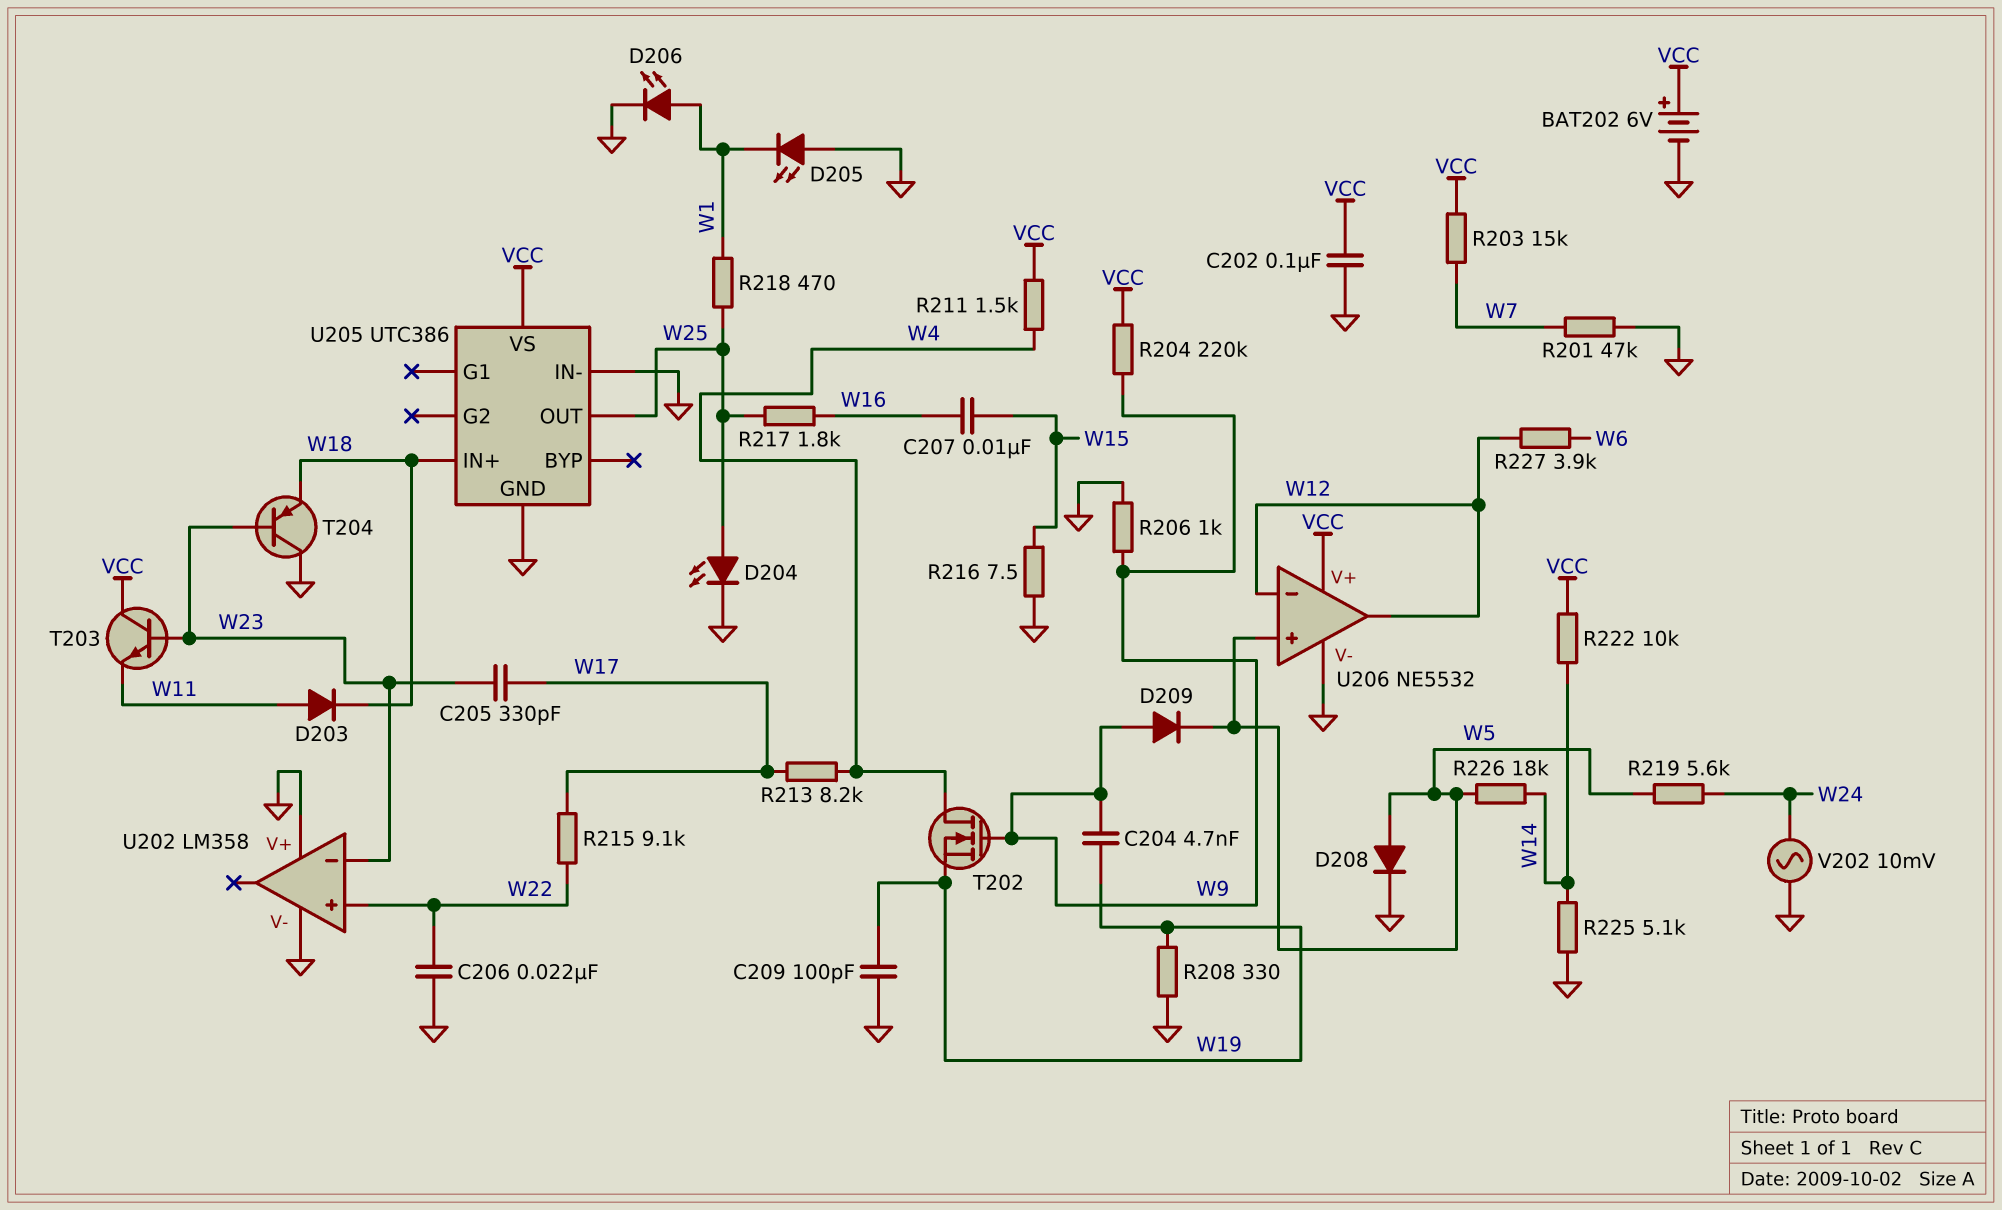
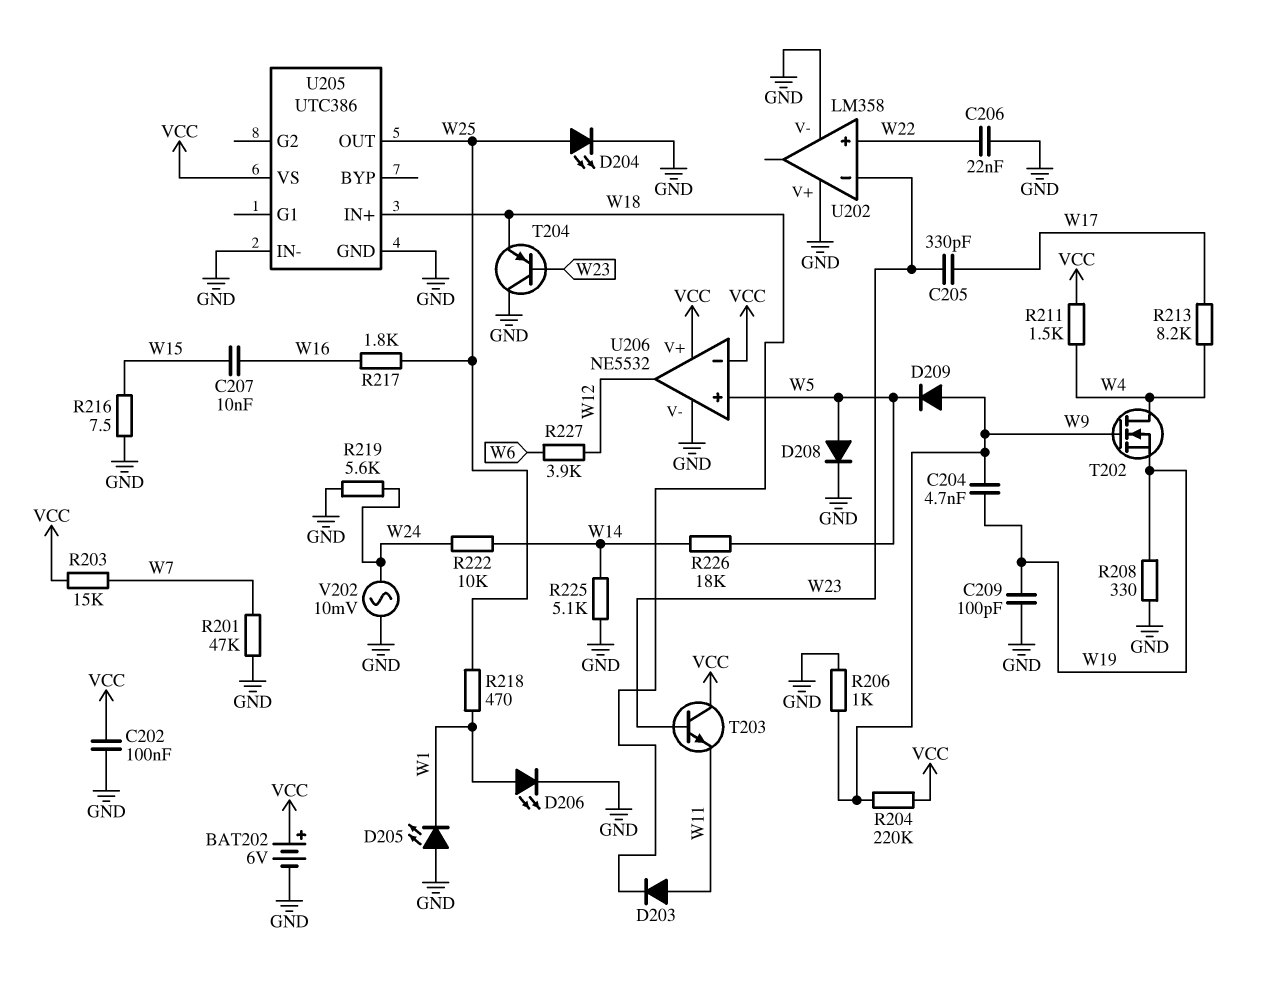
R215: 9.1k (W17, W22) -> none
R219: 5.6k (W5, W24) -> 5.6k (GND, W24)
R222: 10k (VCC, W14) -> 10k (W14, W24)
U206 pin in-: W12 -> VCC

